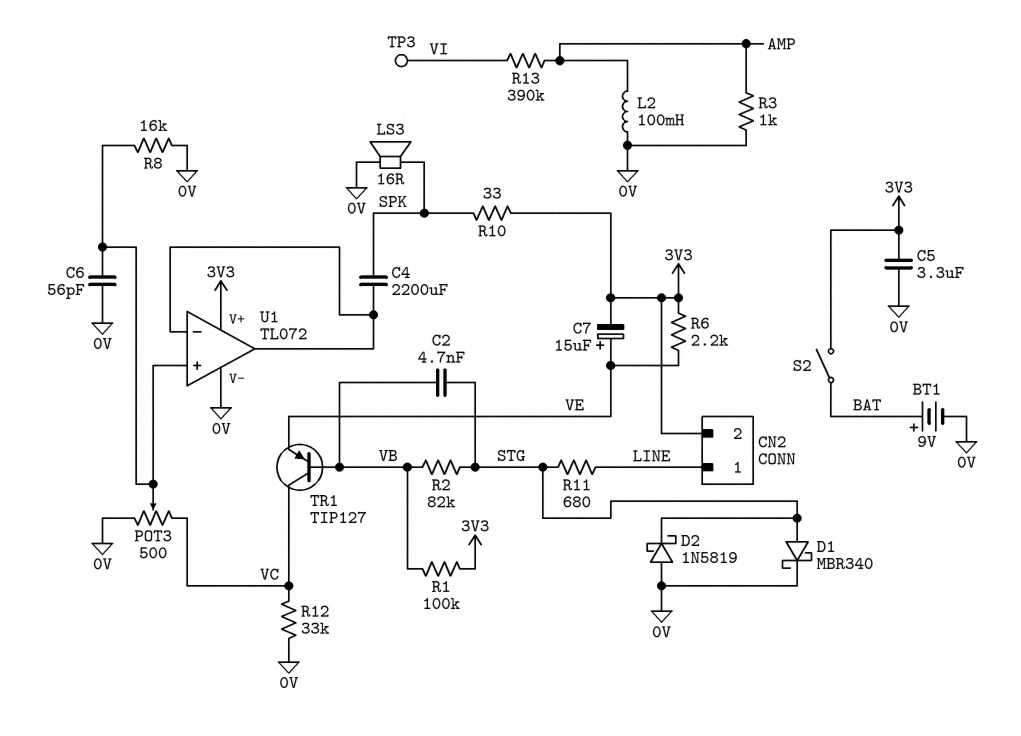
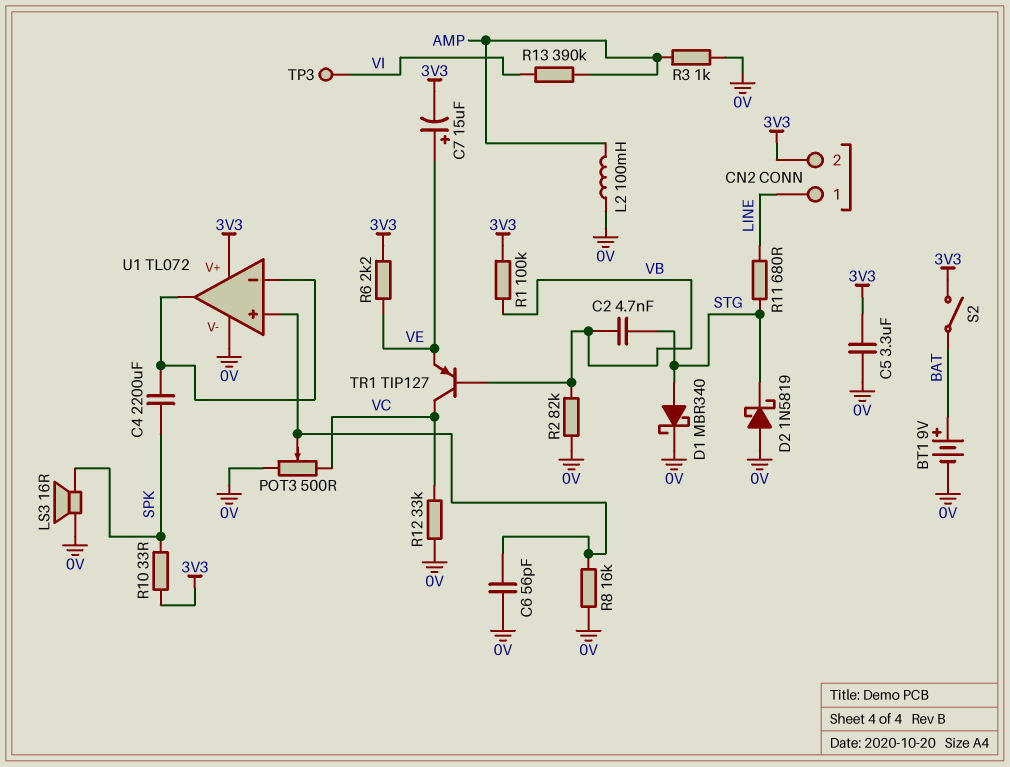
R2: 82k (STG, VB) -> 82k (0V, VB)

